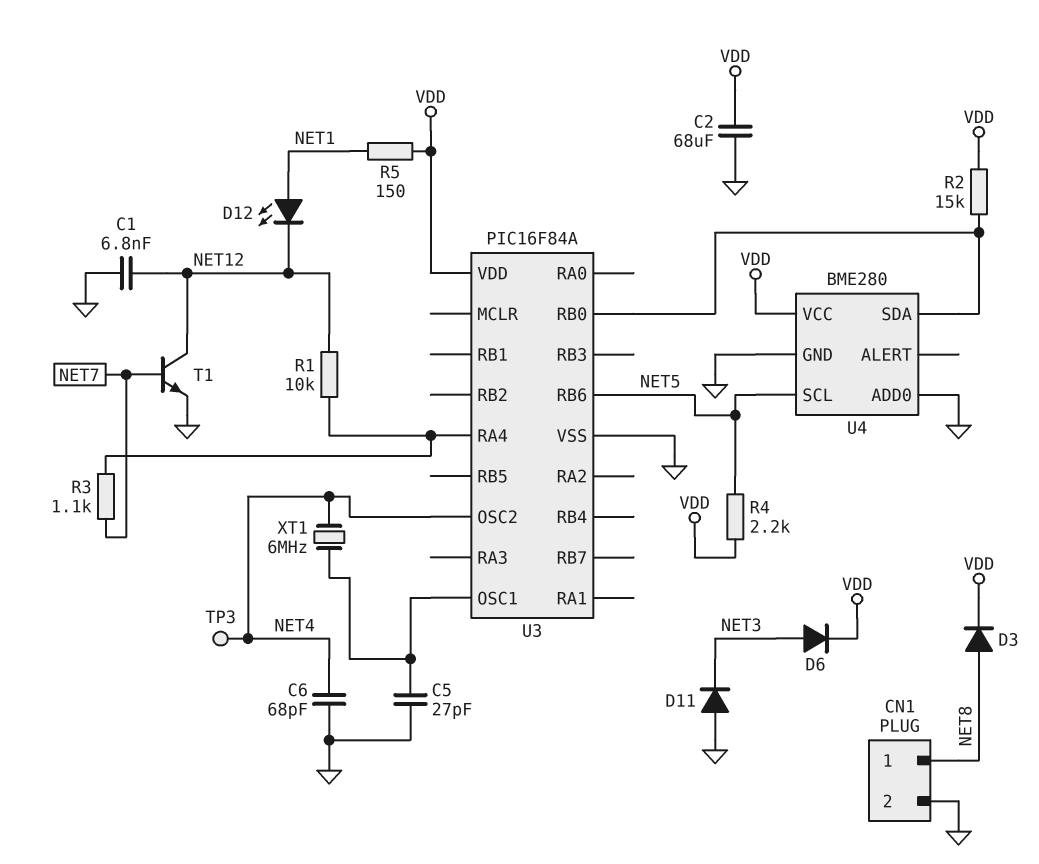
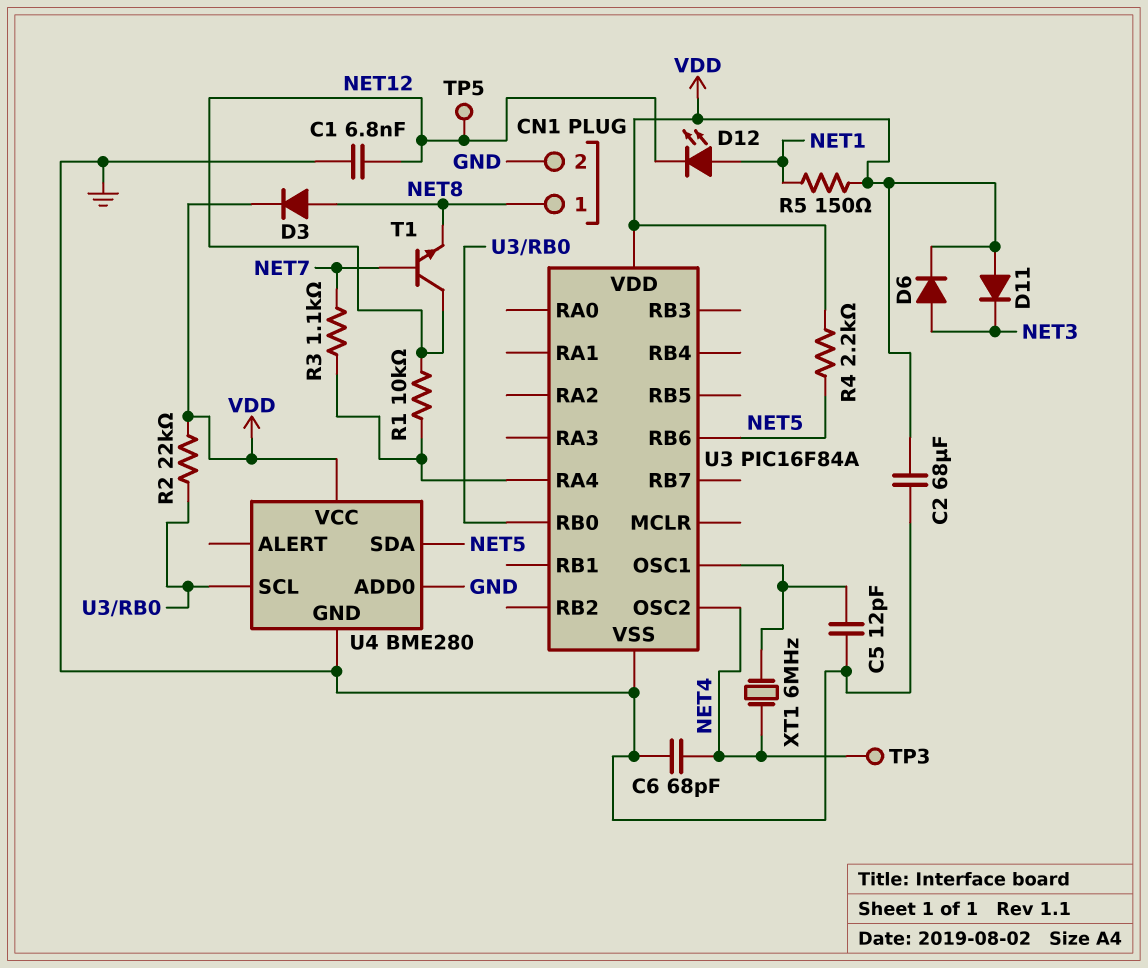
C5: 27pF (GND, U3/OSC1) -> 12pF (GND, U3/OSC1)
D11: diode (A GND, K NET3) -> diode (A VDD, K NET3)
R2: 15k (U3/RB0, VDD) -> 22k (U3/RB0, VDD)
T1: NPN (B NET7, C NET12, E GND) -> NPN (B NET7, C NET12, E NET8)
TP5: none -> test point (NET12)
U4 pin SCL: NET5 -> U3/RB0
U4 pin SDA: U3/RB0 -> NET5

